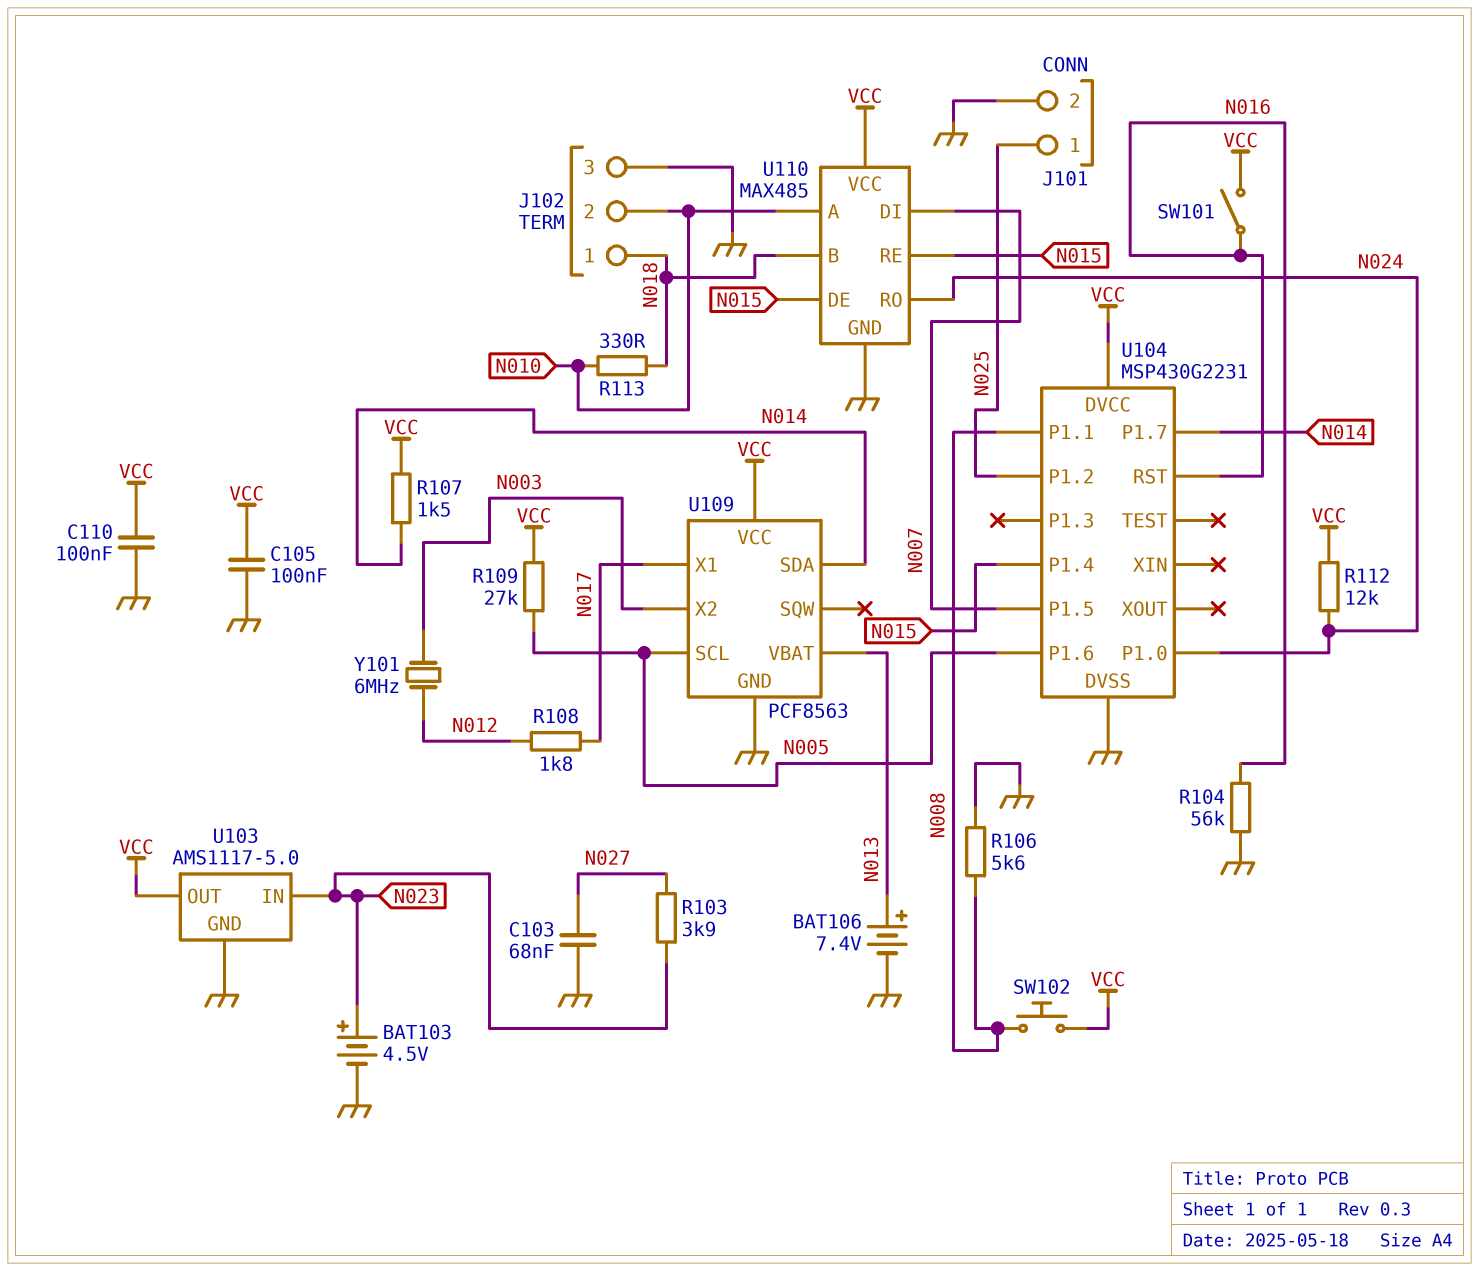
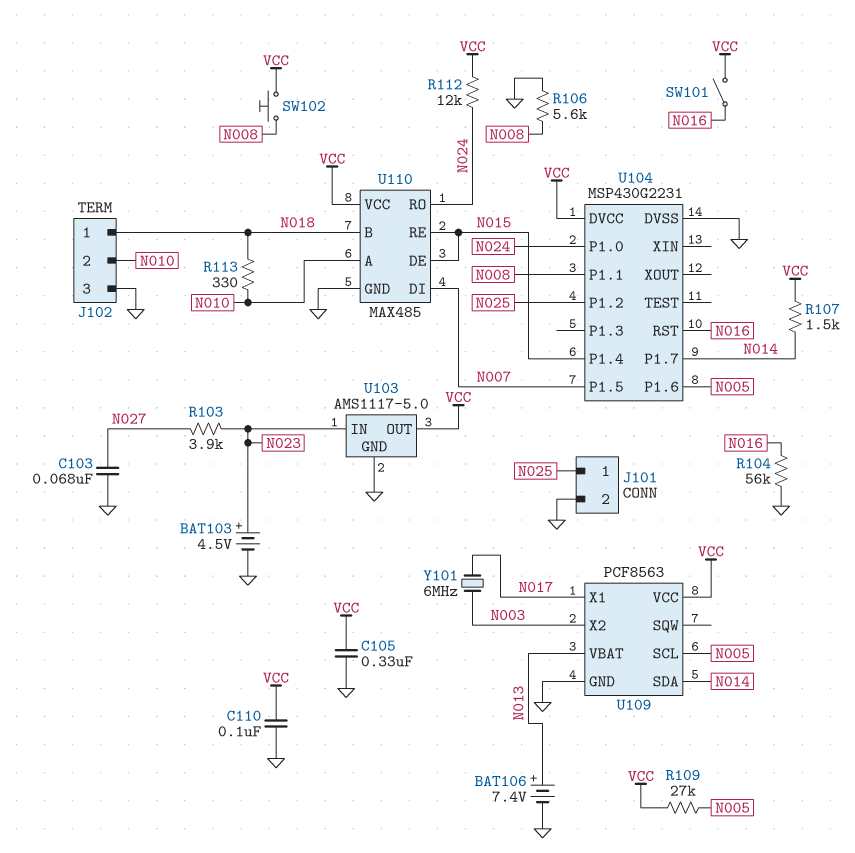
C105: 100nF (GND, VCC) -> 330nF (GND, VCC)
R108: 1.8k (N012, N017) -> none
Y101: 6MHz (N003, N012) -> 6MHz (N003, N017)

